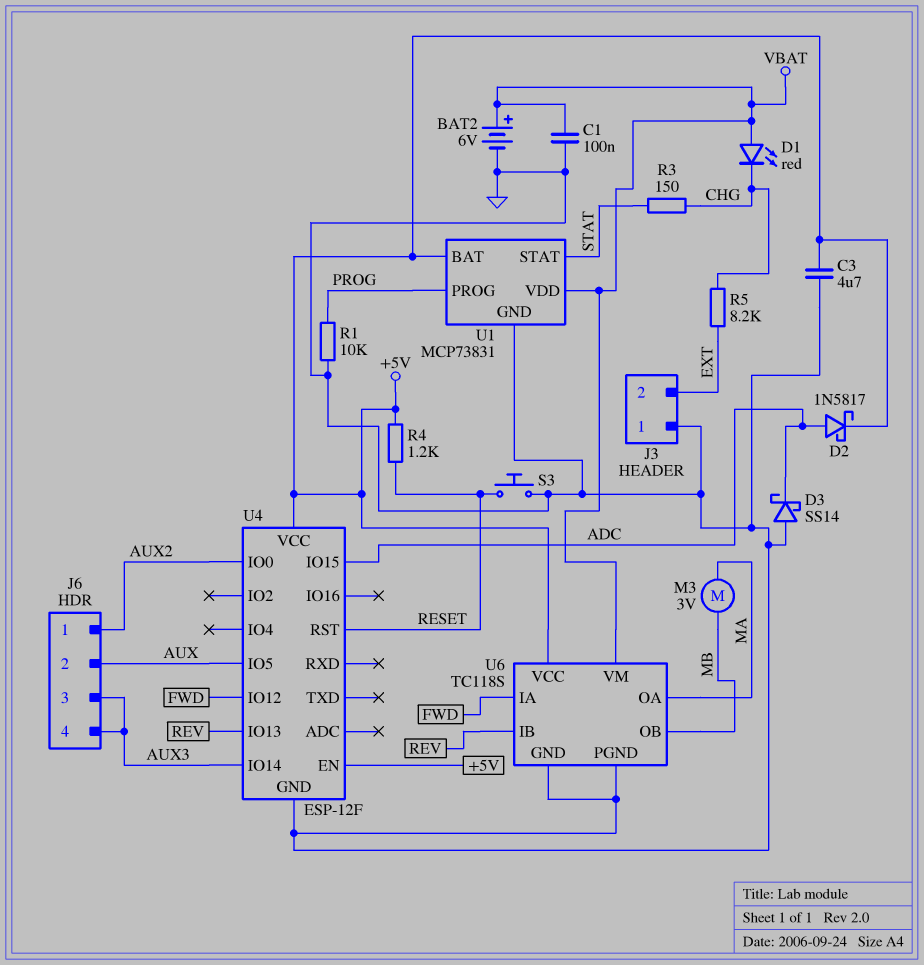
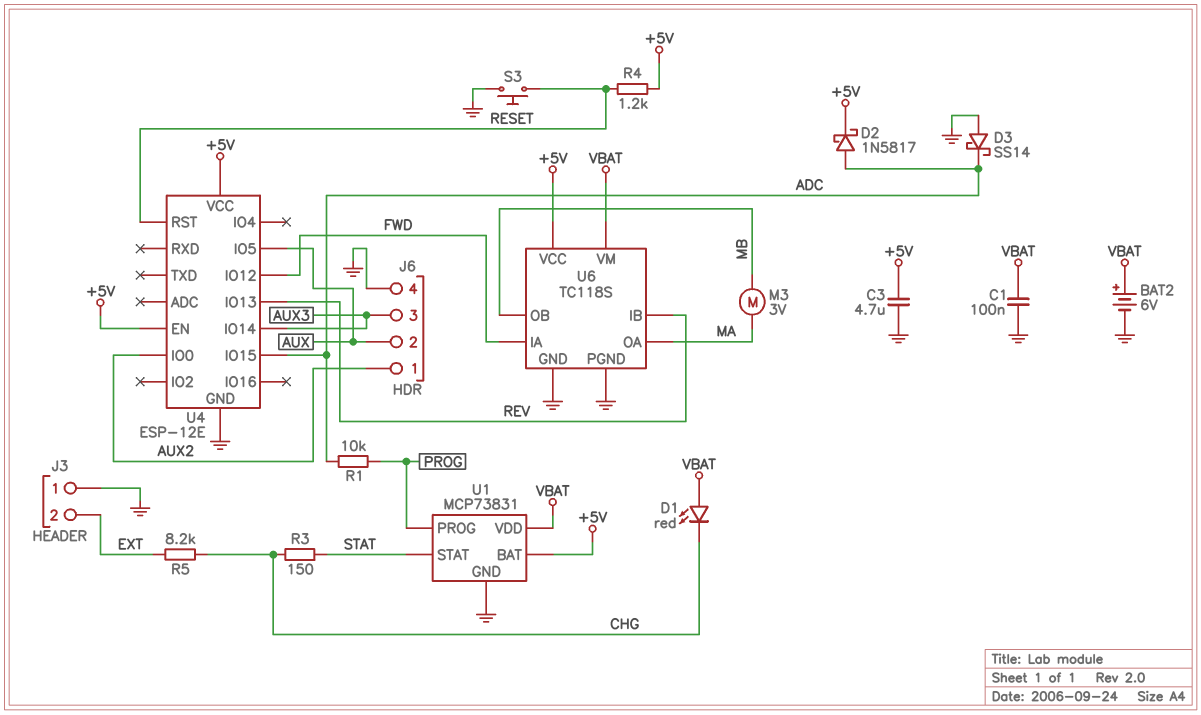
J6 pin 4: AUX3 -> GND
R1: 10k (GND, PROG) -> 10k (ADC, PROG)
U4: ESP-12F -> ESP-12E

